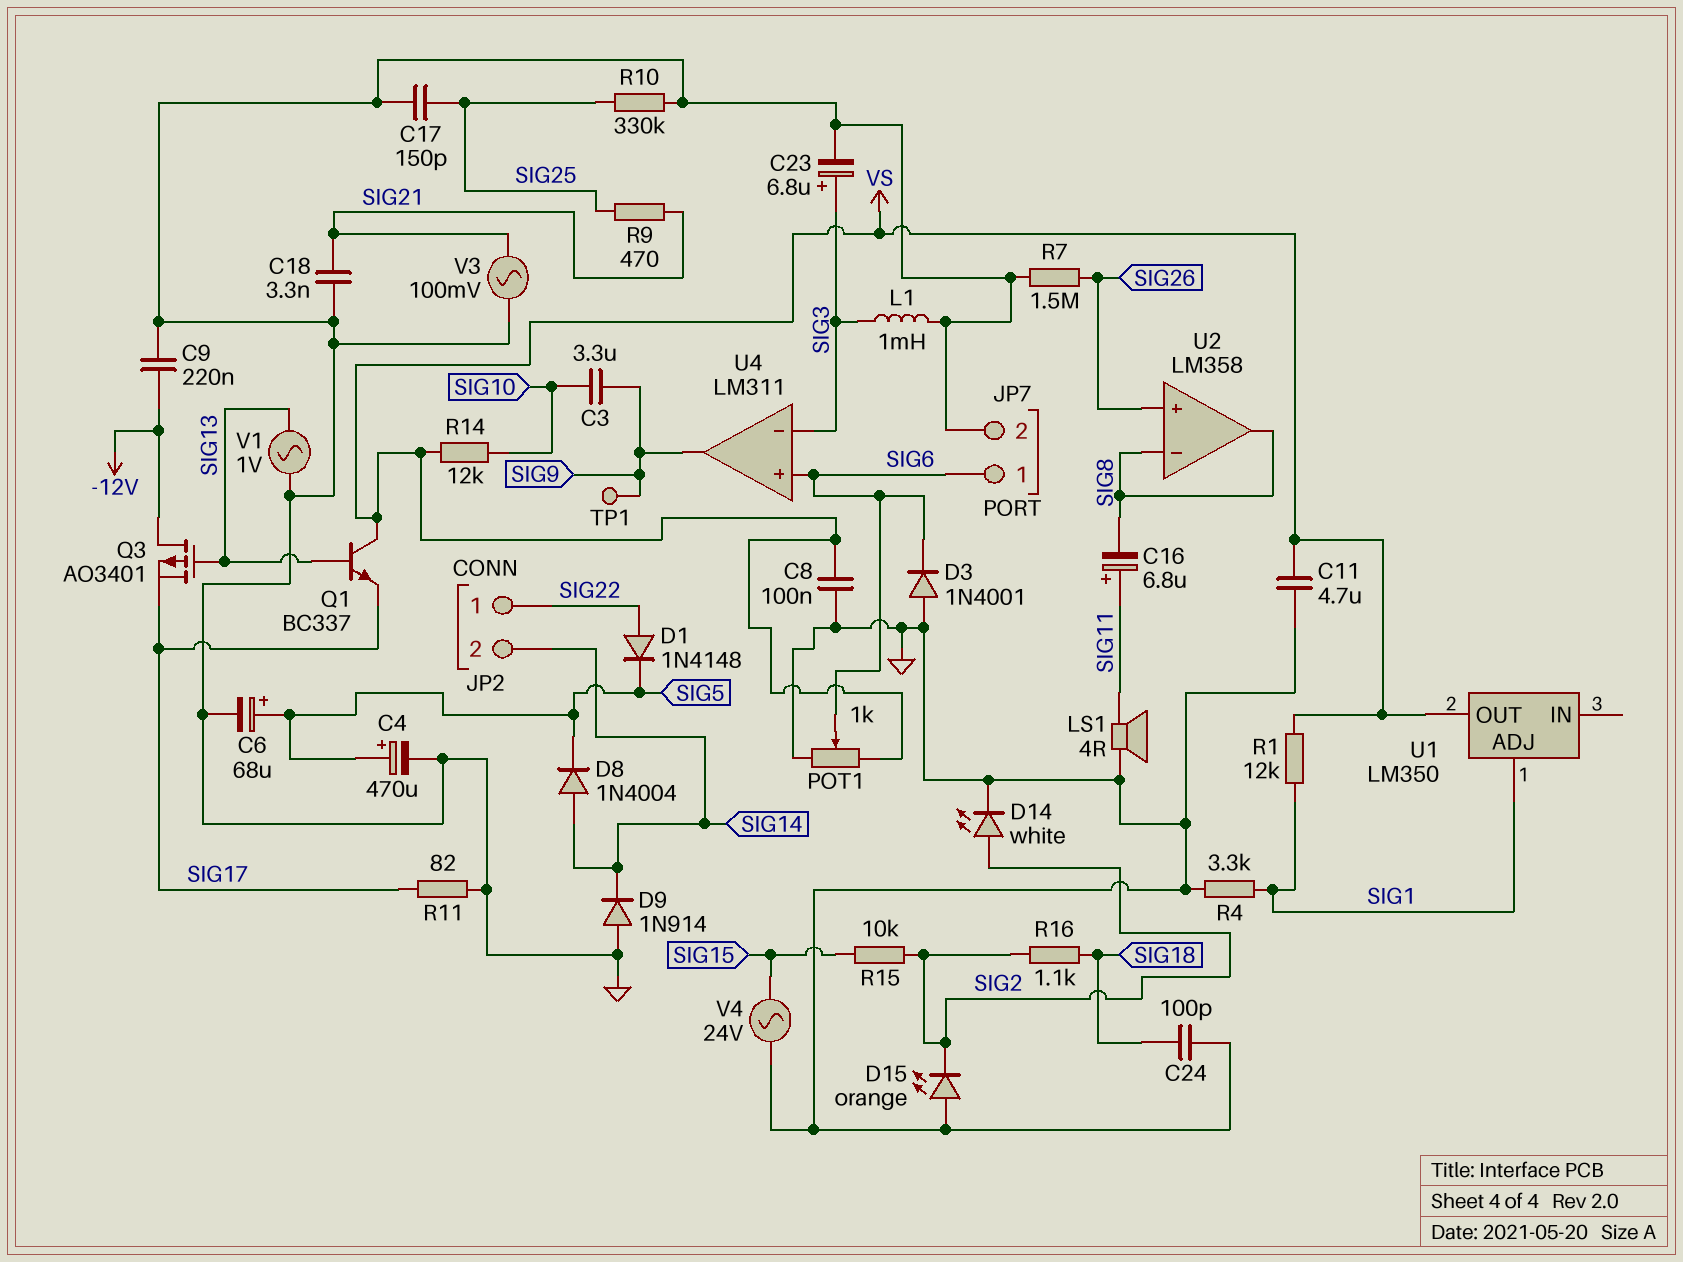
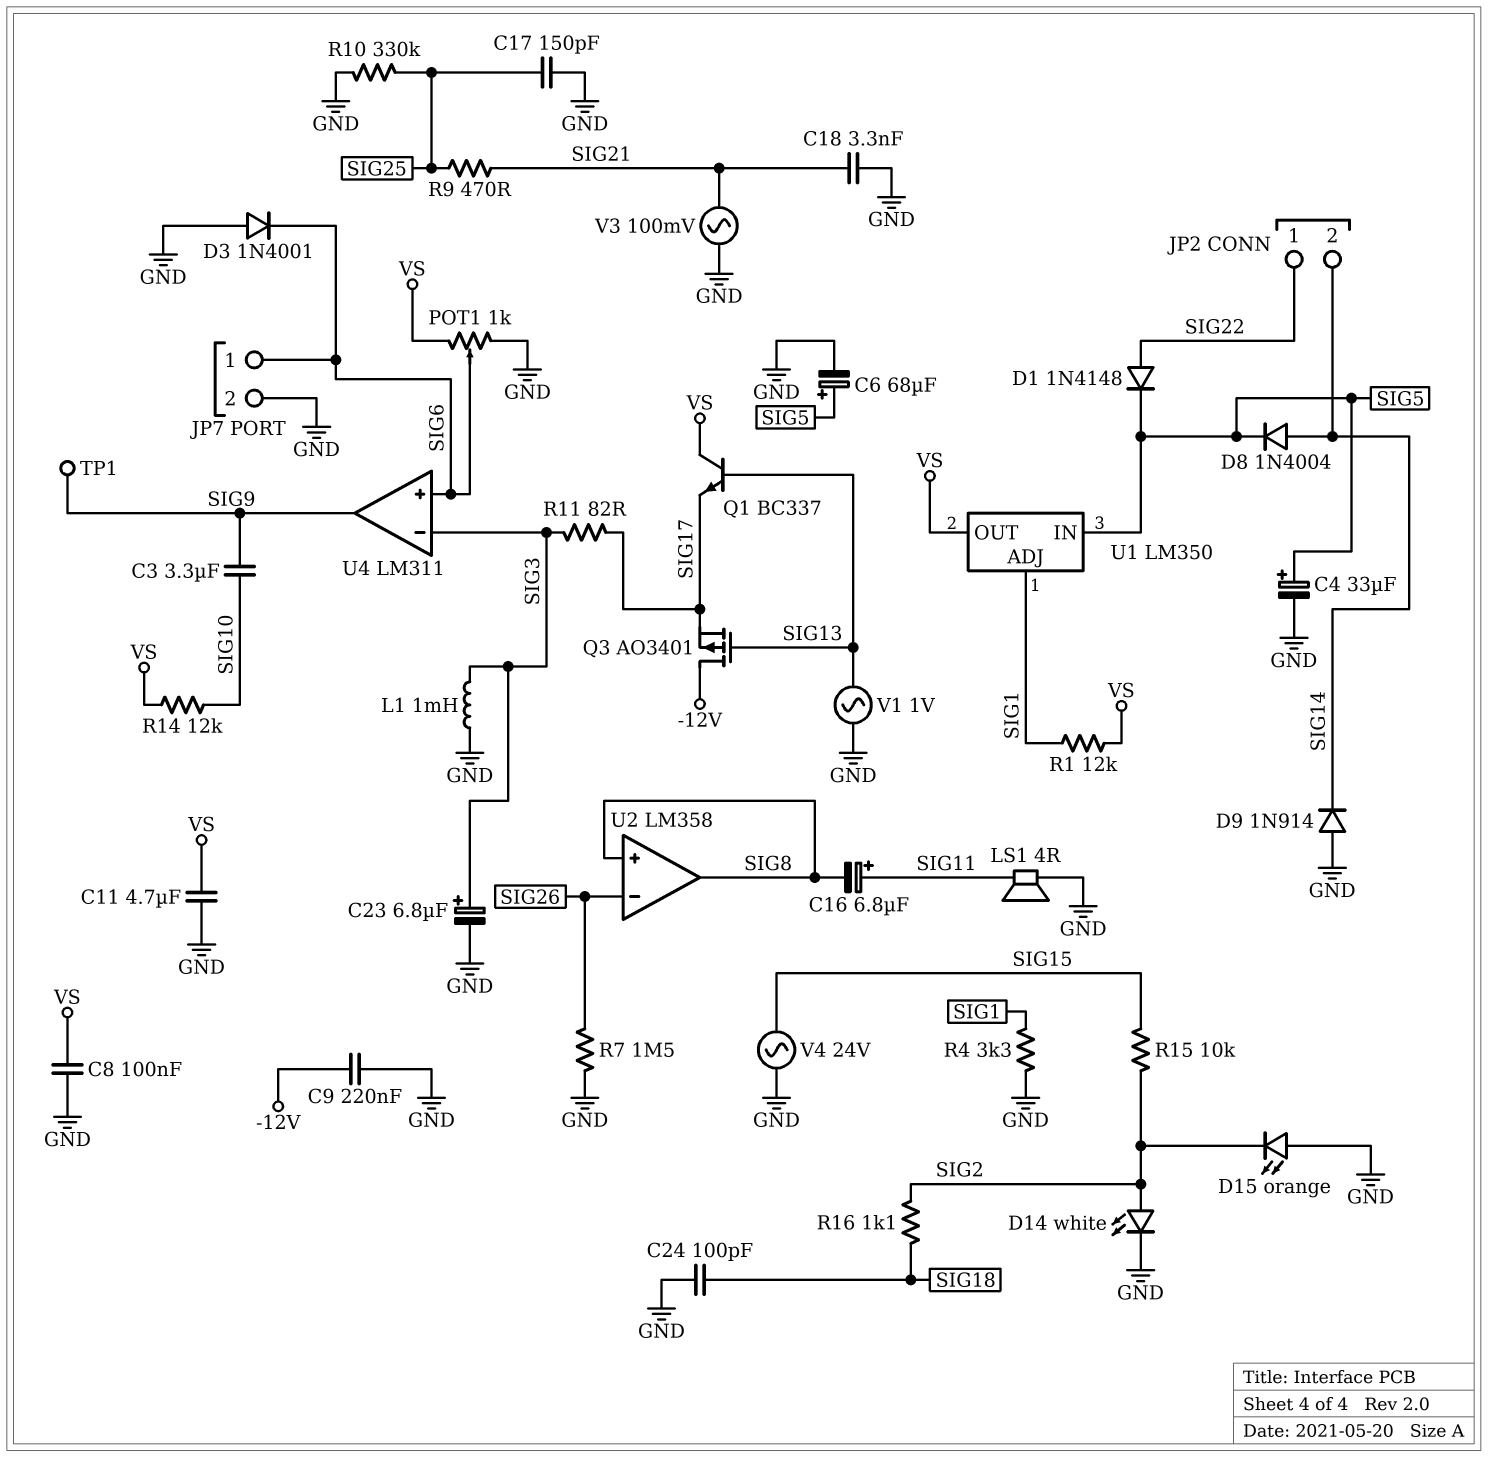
C4: 470uF (plus SIG5, minus GND) -> 33uF (plus SIG5, minus GND)
R11: 82 (GND, SIG17) -> 82 (SIG3, SIG17)
U1 pin IN: none -> SIG5
U2 pin in+: SIG26 -> SIG8
U2 pin in-: SIG8 -> SIG26

